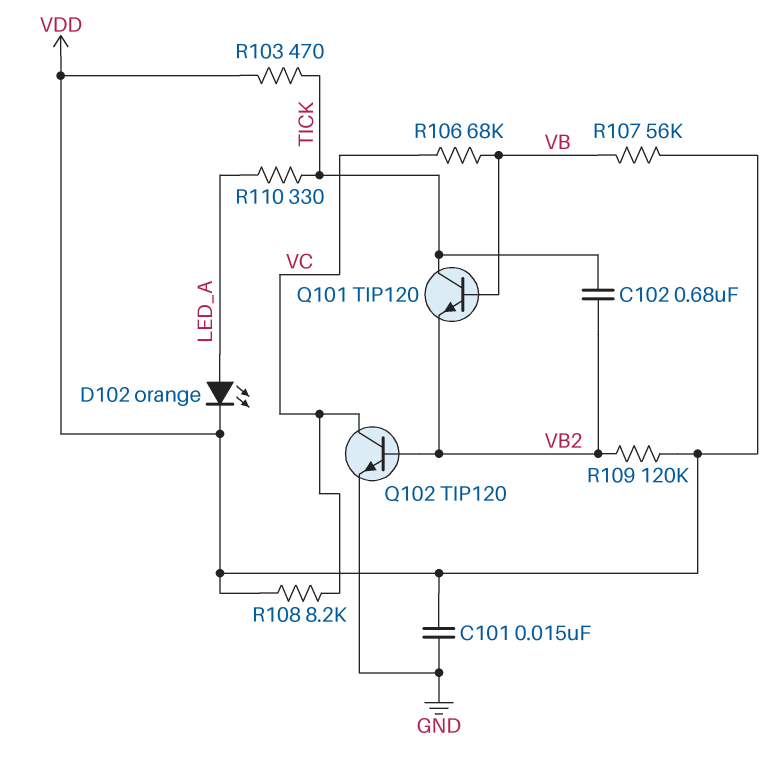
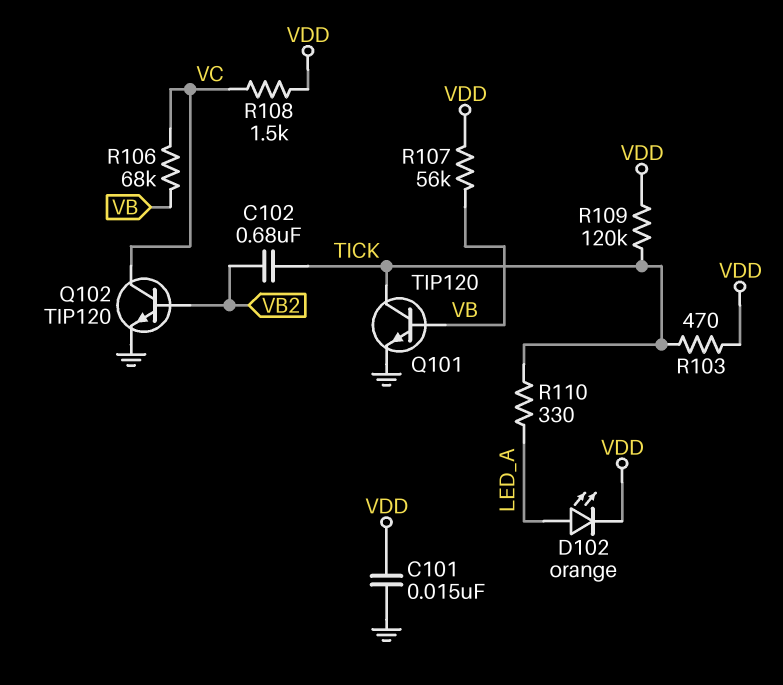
Q101: NPN TIP120 (B VB, C TICK, E VB2) -> NPN TIP120 (B VB, C TICK, E GND)
R108: 8.2k (VC, VDD) -> 1.5k (VC, VDD)
R109: 120k (VB2, VDD) -> 120k (TICK, VDD)

